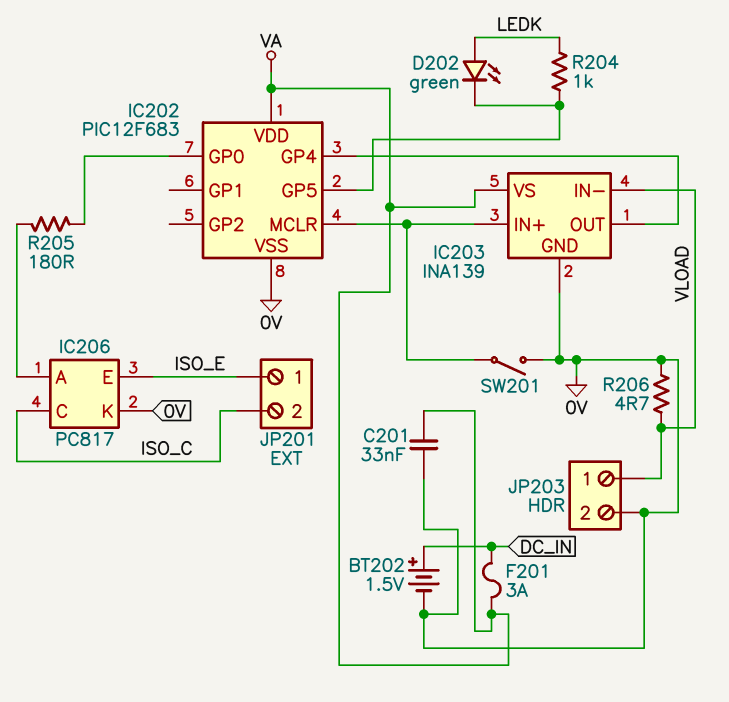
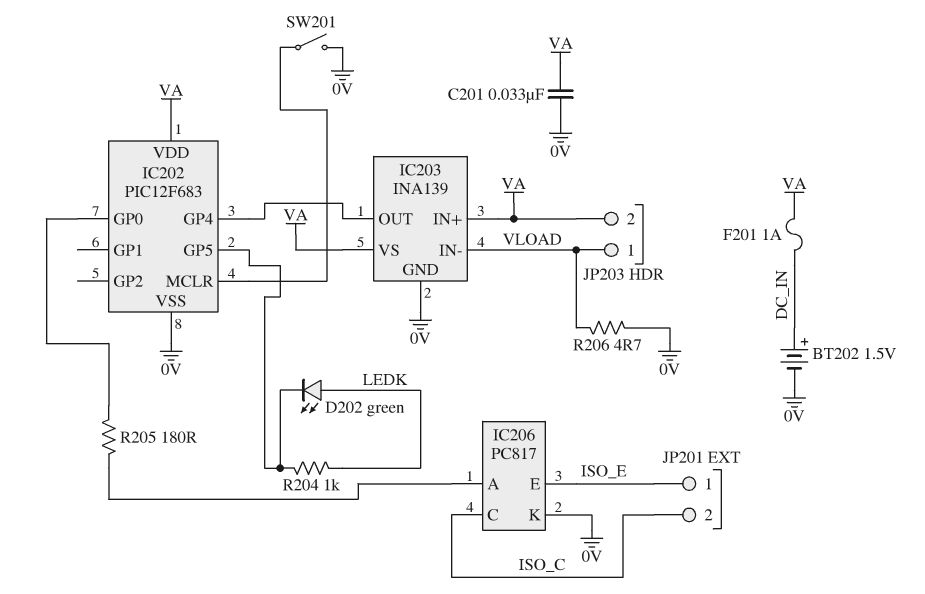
F201: 3A (DC_IN, VA) -> 1A (DC_IN, VA)
IC203 pin IN+: IC202/MCLR -> VA
JP203 pin 2: 0V -> VA

